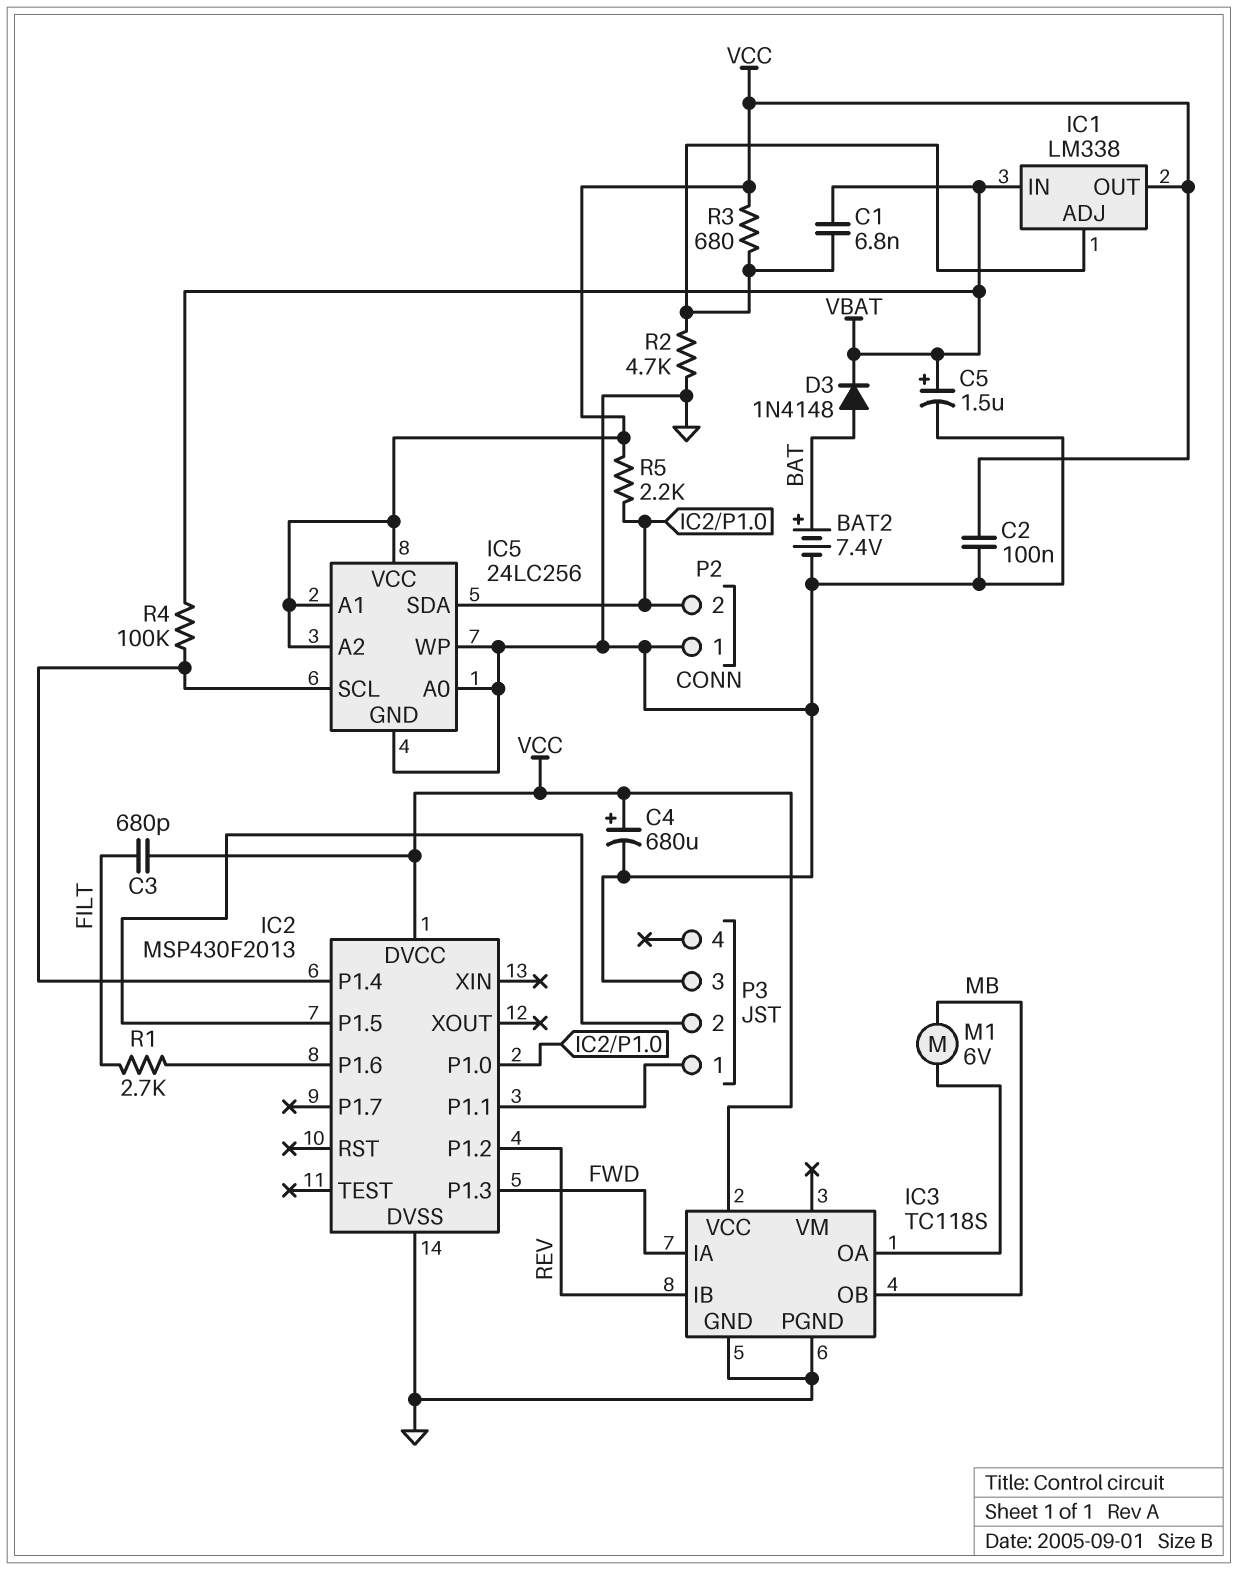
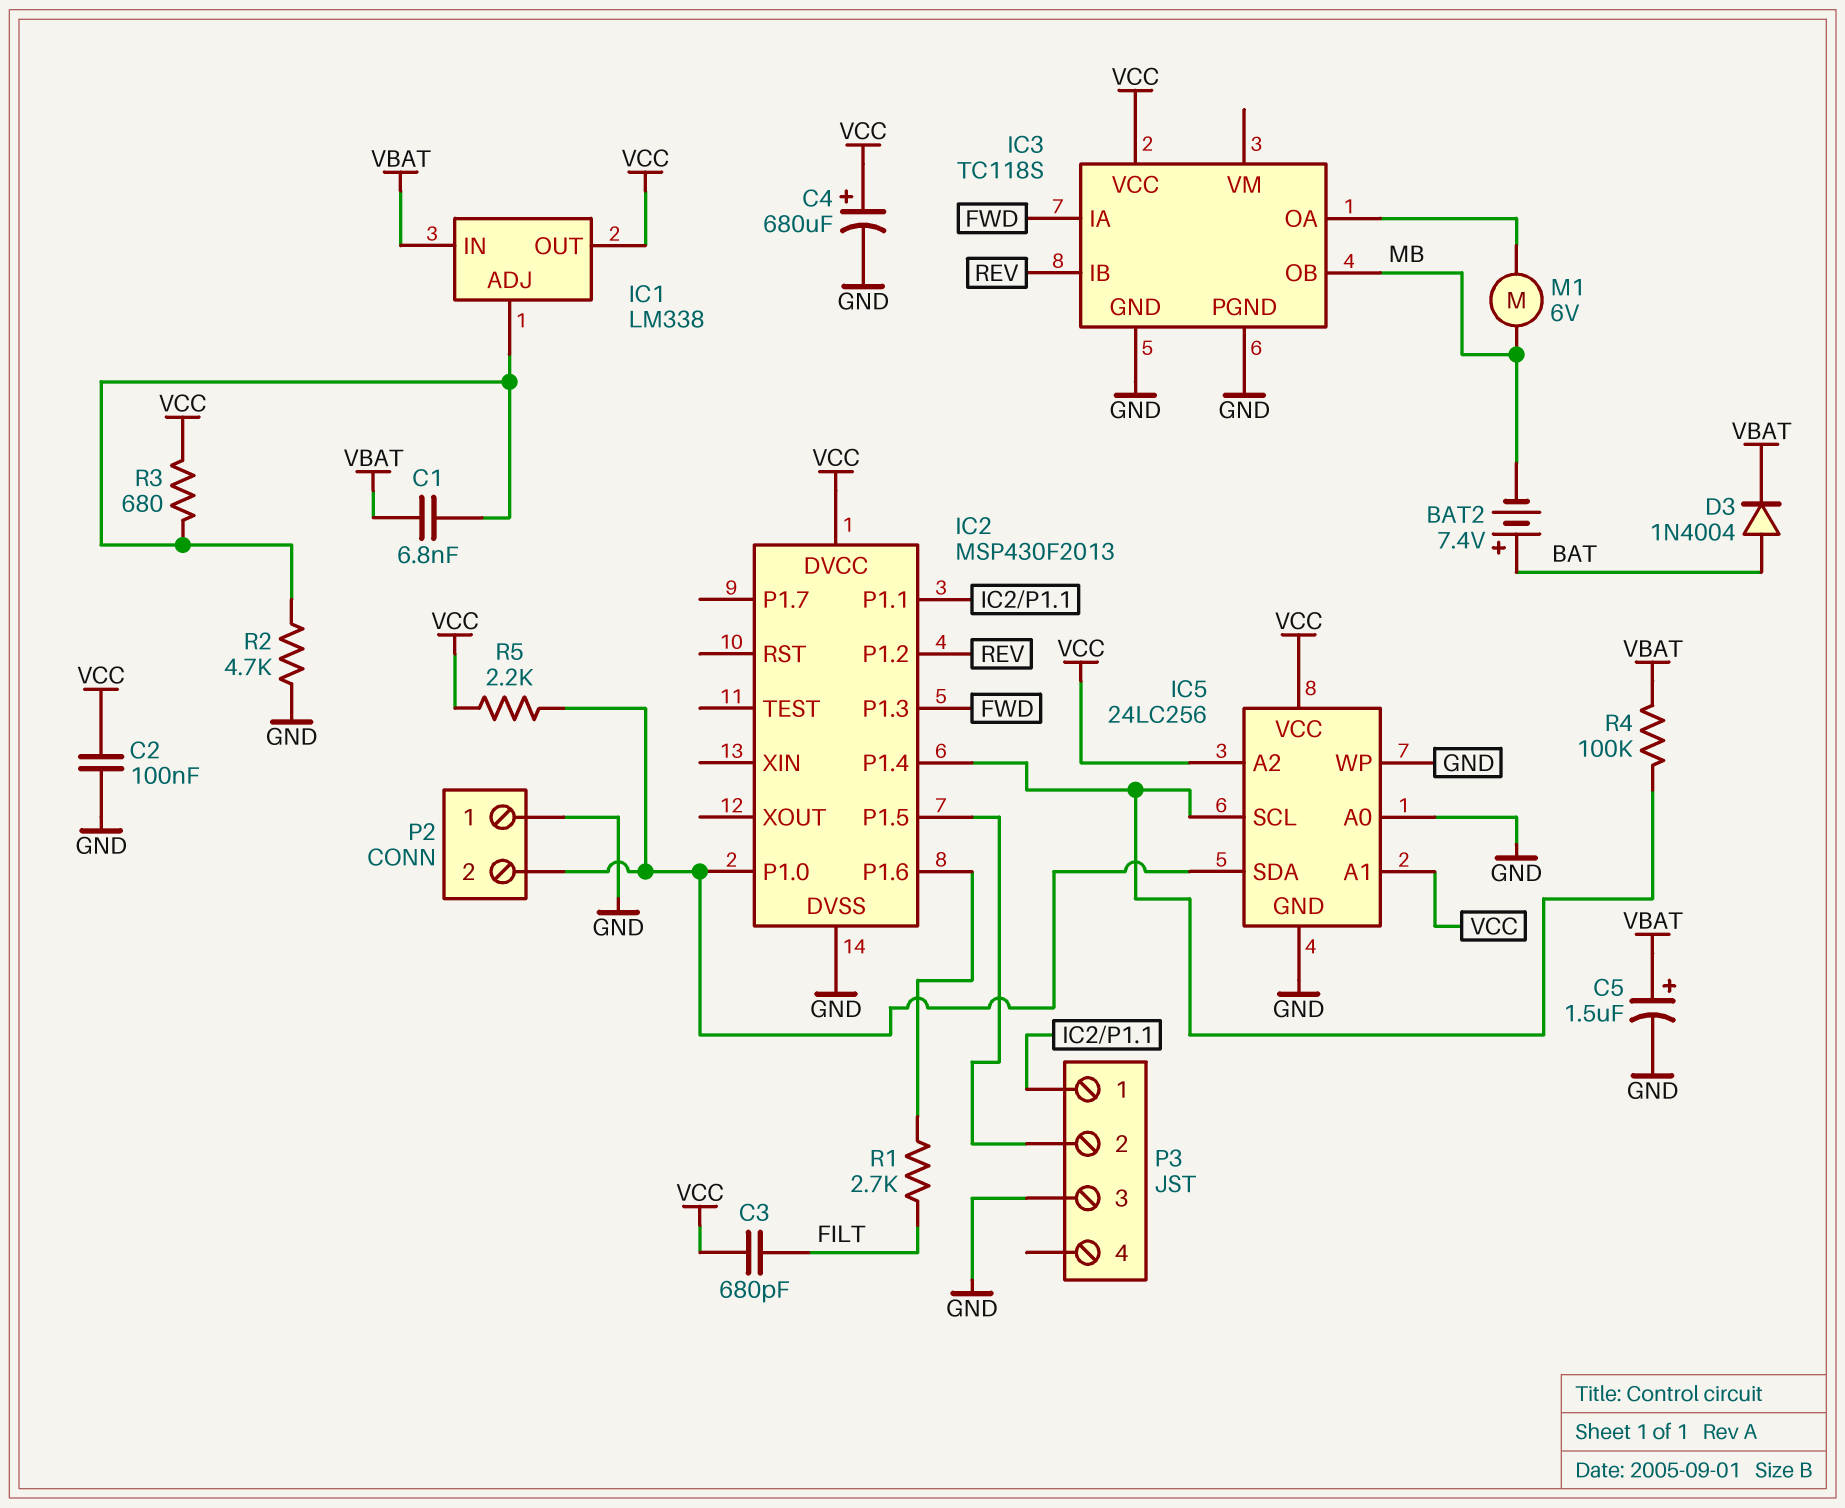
BAT2: 7.4V (plus BAT, minus GND) -> 7.4V (plus BAT, minus MB)
D3: diode 1N4148 (A BAT, K VBAT) -> diode 1N4004 (A BAT, K VBAT)

